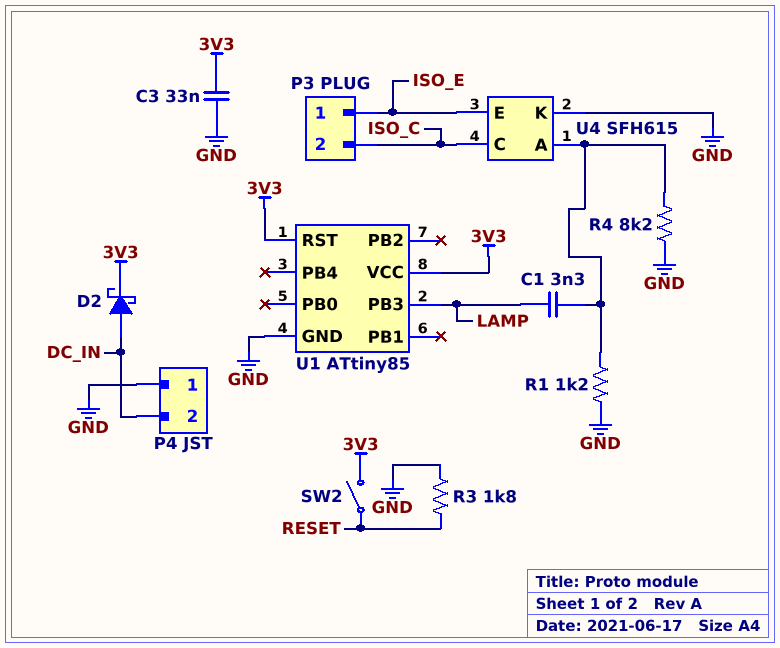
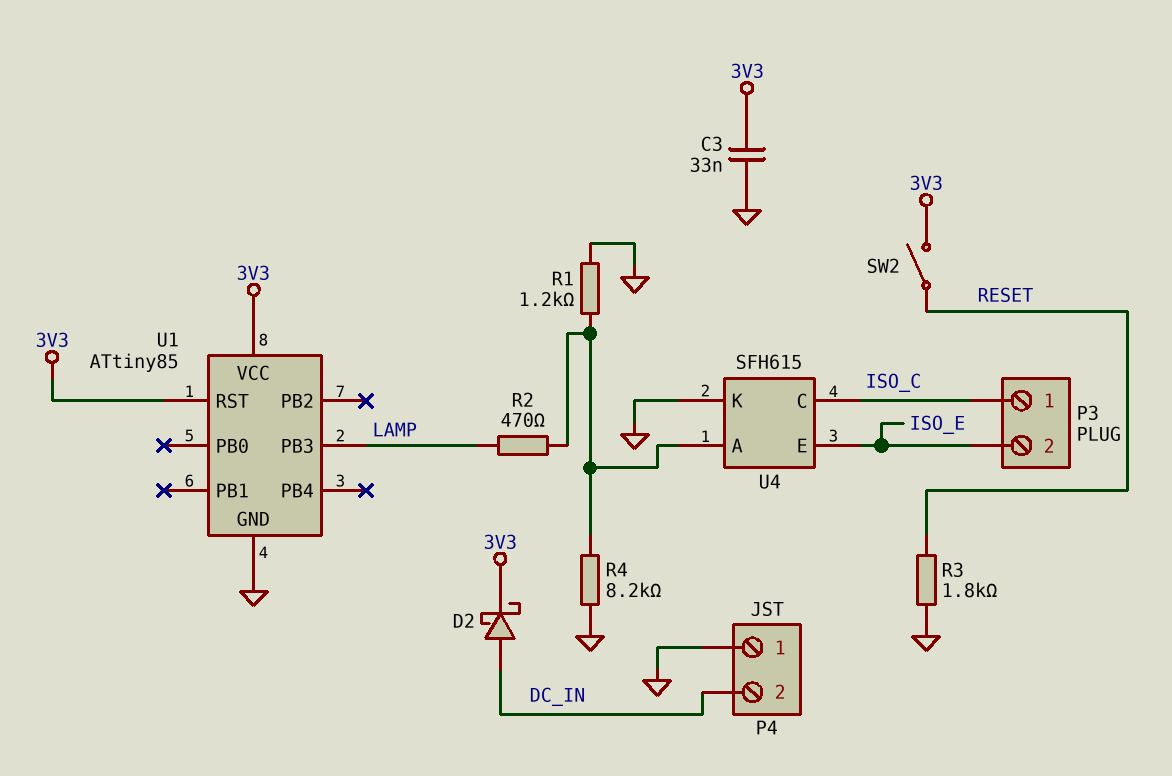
C1: 3.3nF (LAMP, U4/A) -> none
P3 pin 1: ISO_E -> ISO_C
P3 pin 2: ISO_C -> ISO_E
R2: none -> 470 (LAMP, U4/A)

